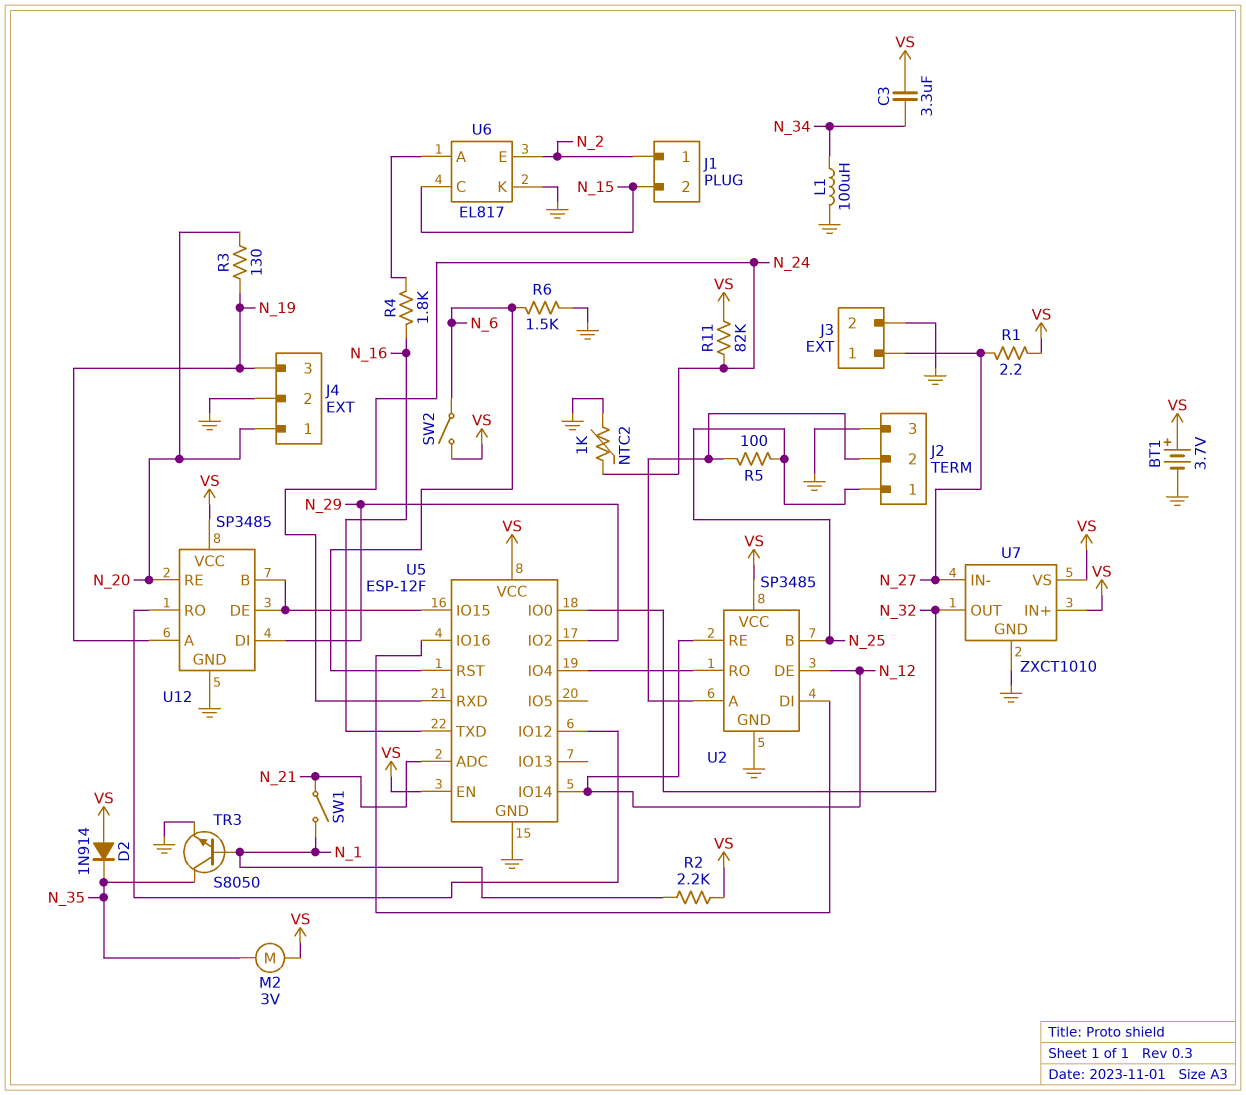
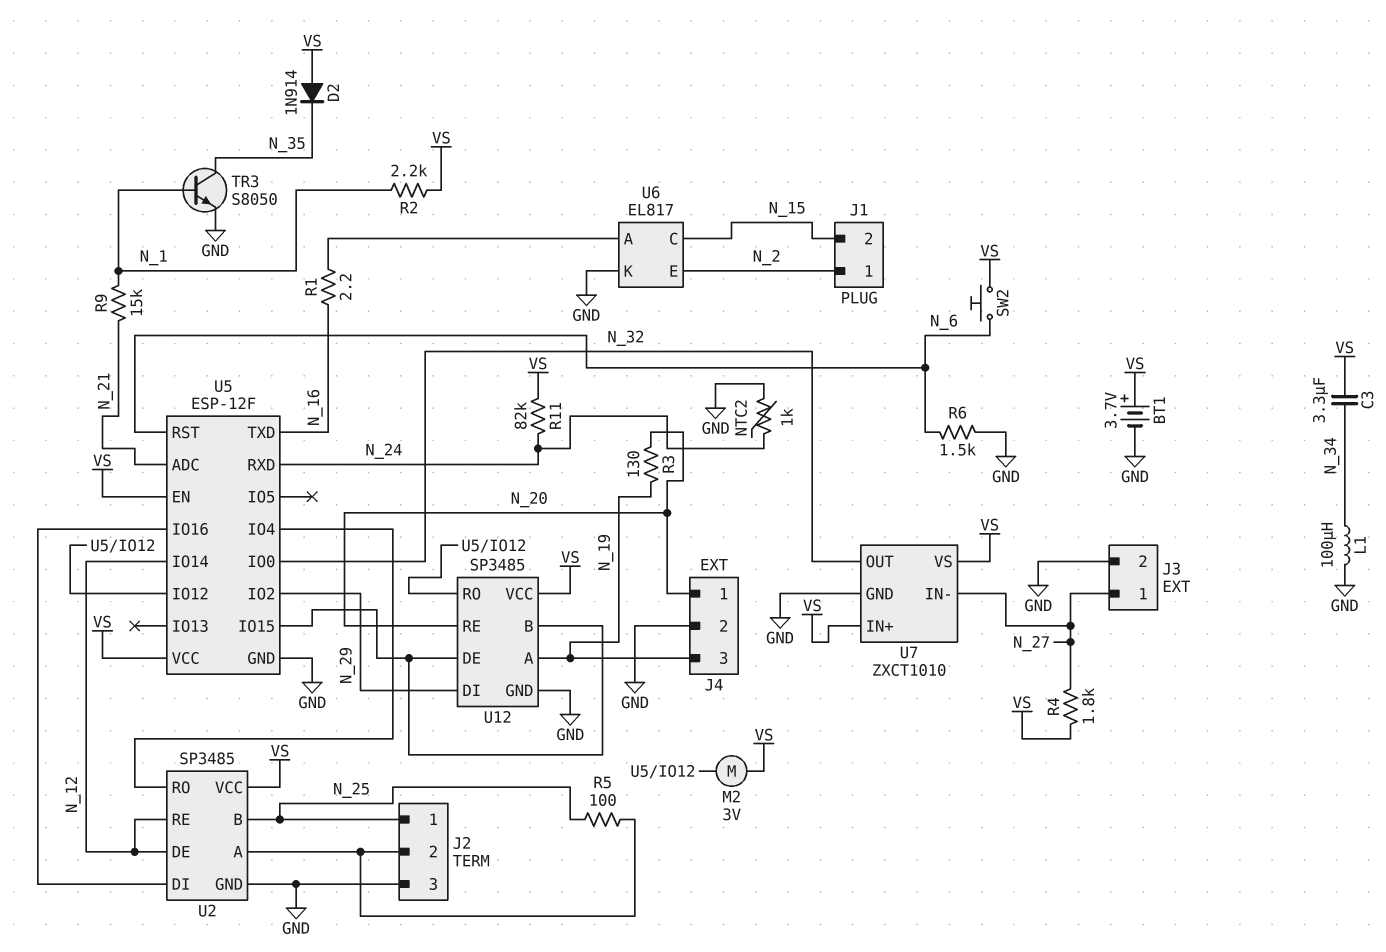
M2: motor 3V (N_35, VS) -> motor 3V (U5/IO12, VS)
R1: 2.2 (N_27, VS) -> 2.2 (N_16, U6/A)
R4: 1.8k (N_16, U6/A) -> 1.8k (N_27, VS)
R9: none -> 15k (N_1, N_21)
SW1: switch (N_1, N_21) -> none
SW2: switch (N_6, VS) -> button (N_6, VS)

